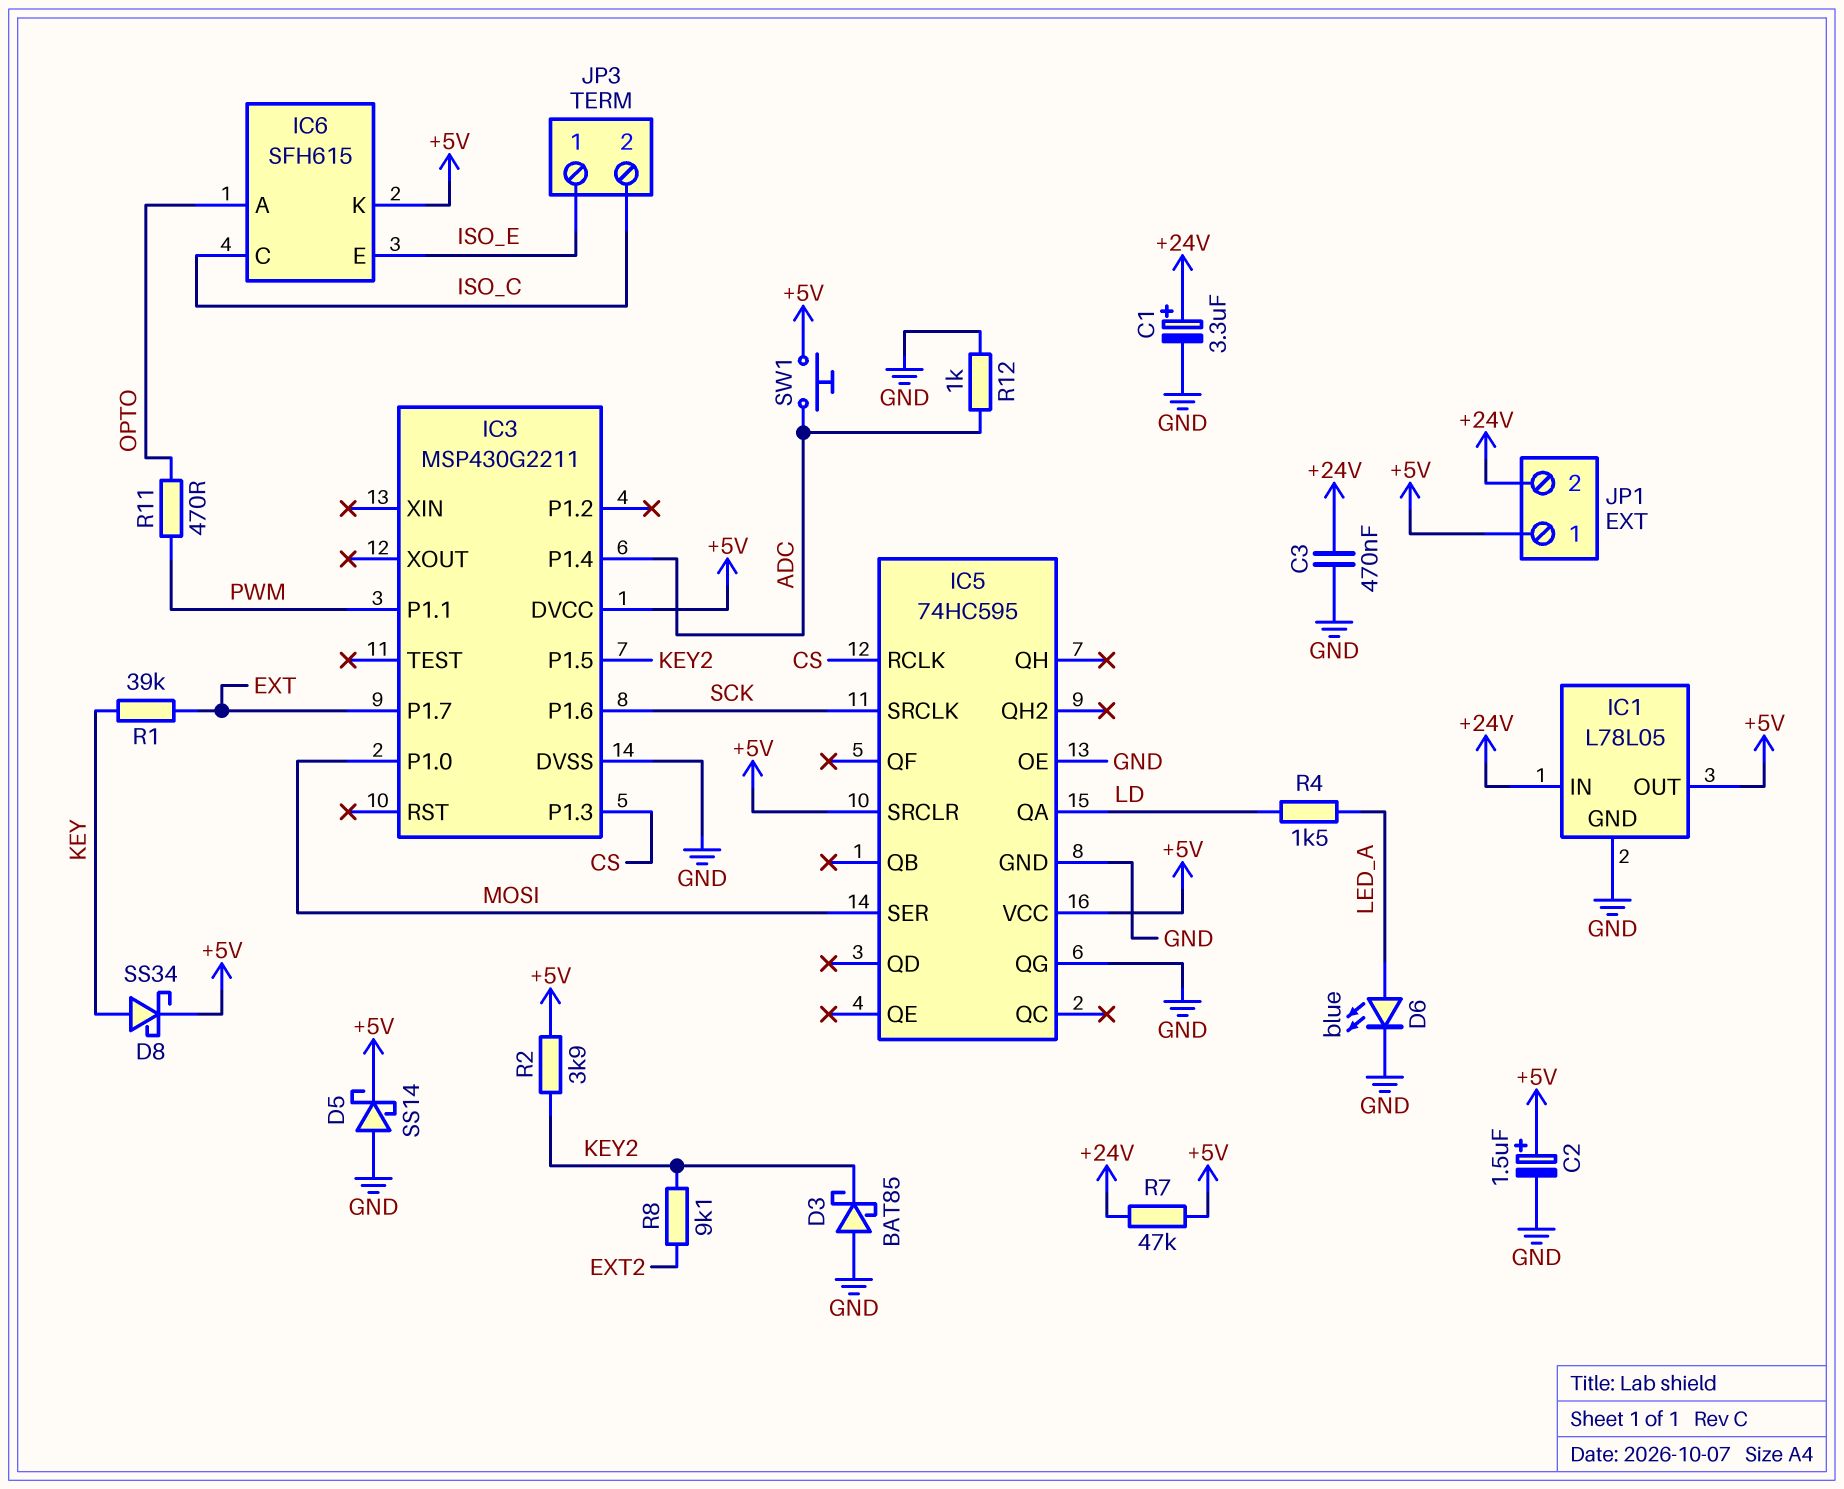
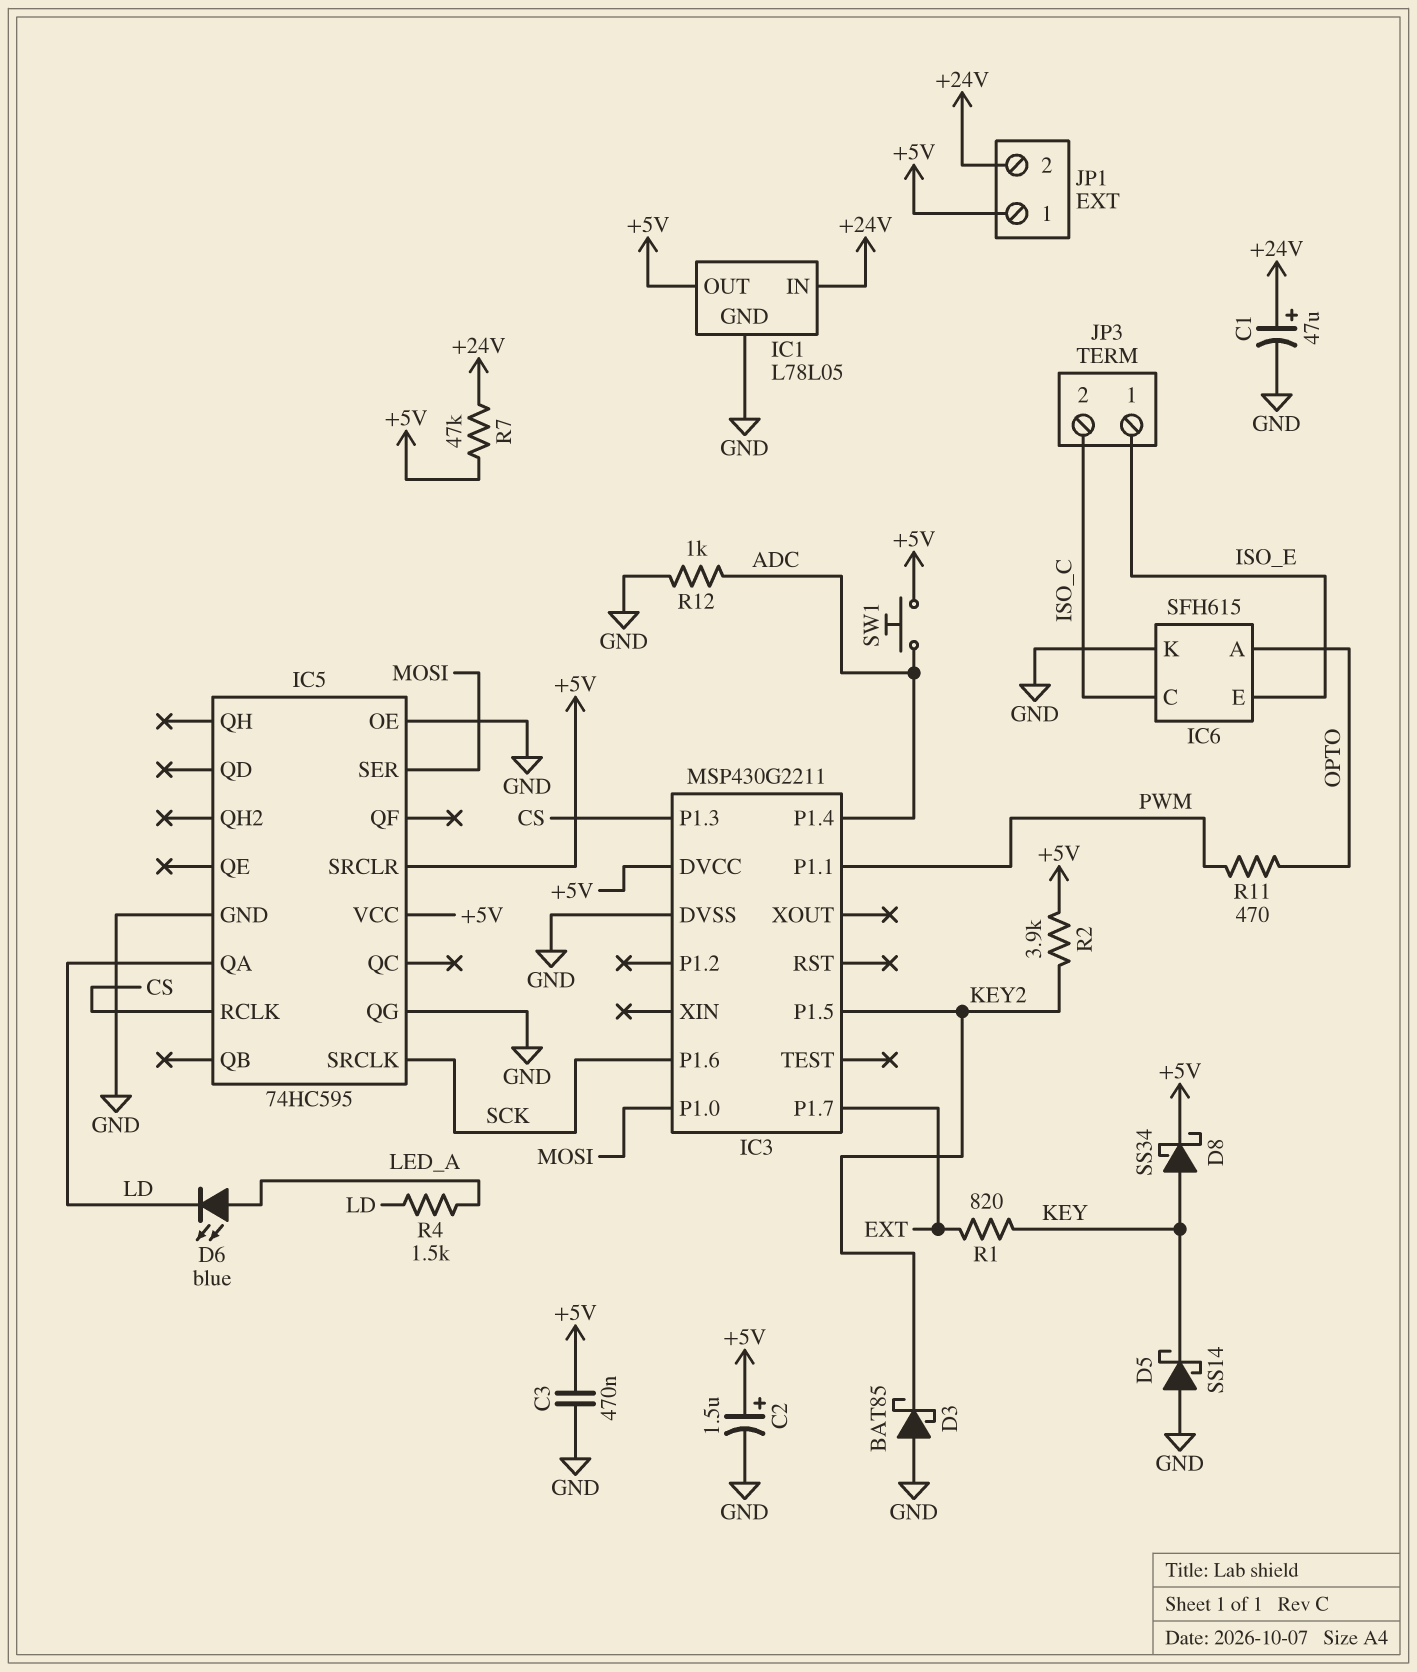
C1: 3.3uF (plus +24V, minus GND) -> 47uF (plus +24V, minus GND)
C3: 470nF (+24V, GND) -> 470nF (+5V, GND)
D5: schottky SS14 (A GND, K +5V) -> schottky SS14 (A GND, K KEY)
D6: LED blue (A LED_A, K GND) -> LED blue (A LED_A, K LD)
IC6 pin K: +5V -> GND
R1: 39k (EXT, KEY) -> 820 (EXT, KEY)
R8: 9.1k (EXT2, KEY2) -> none

